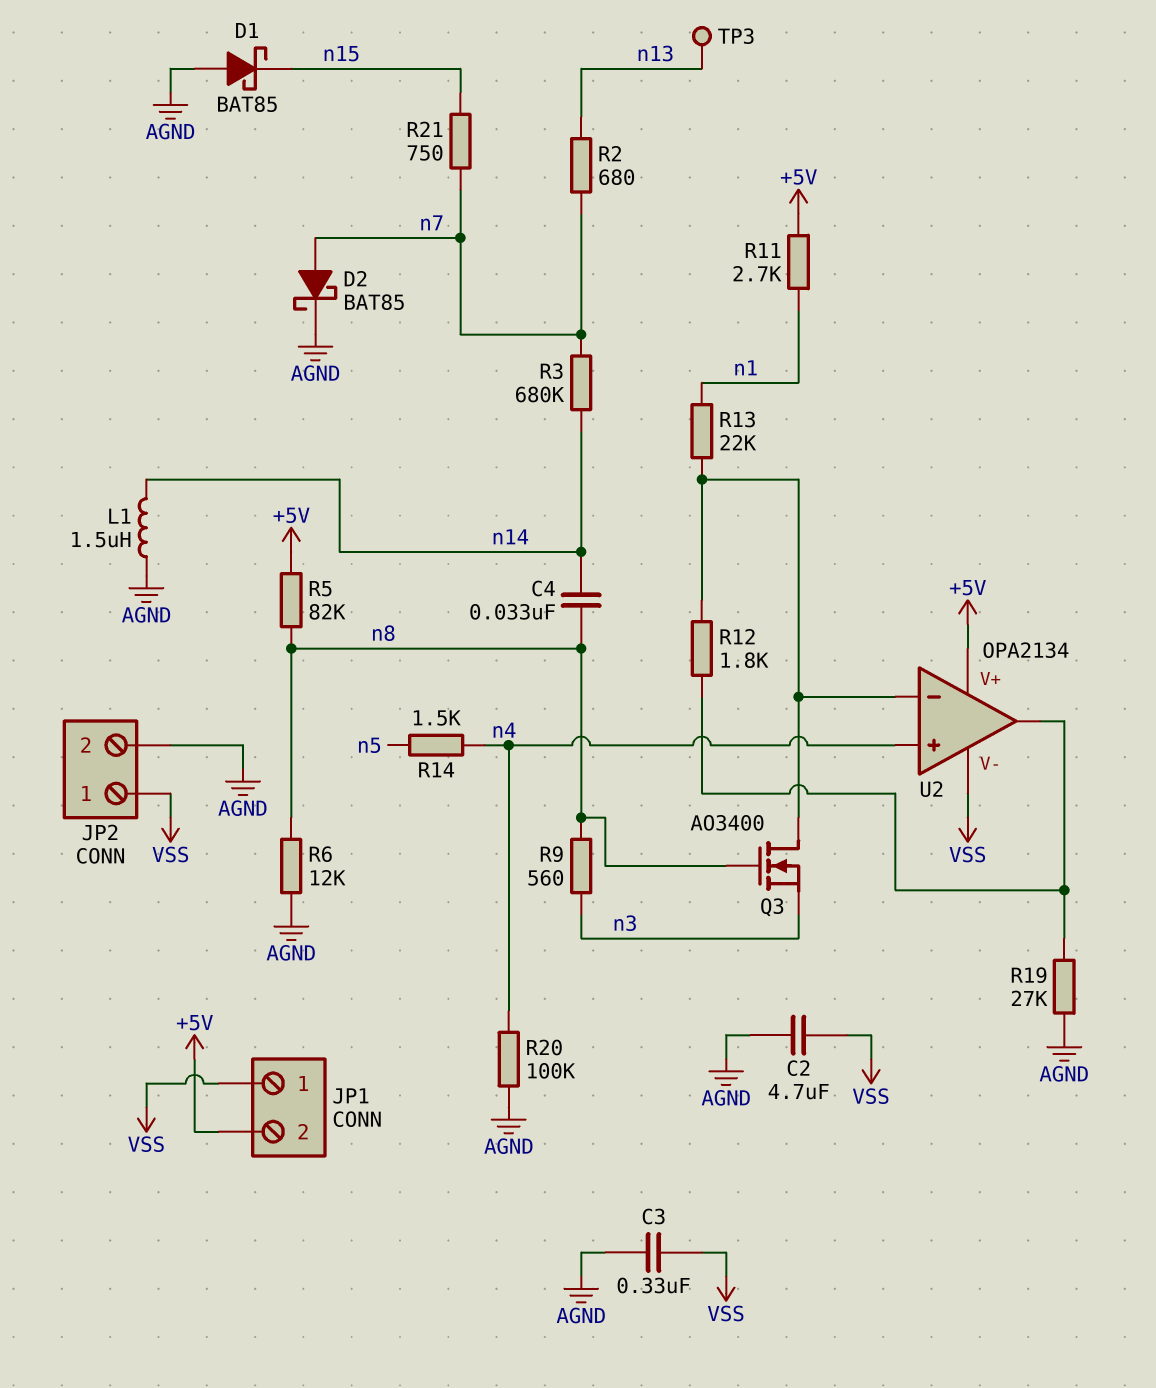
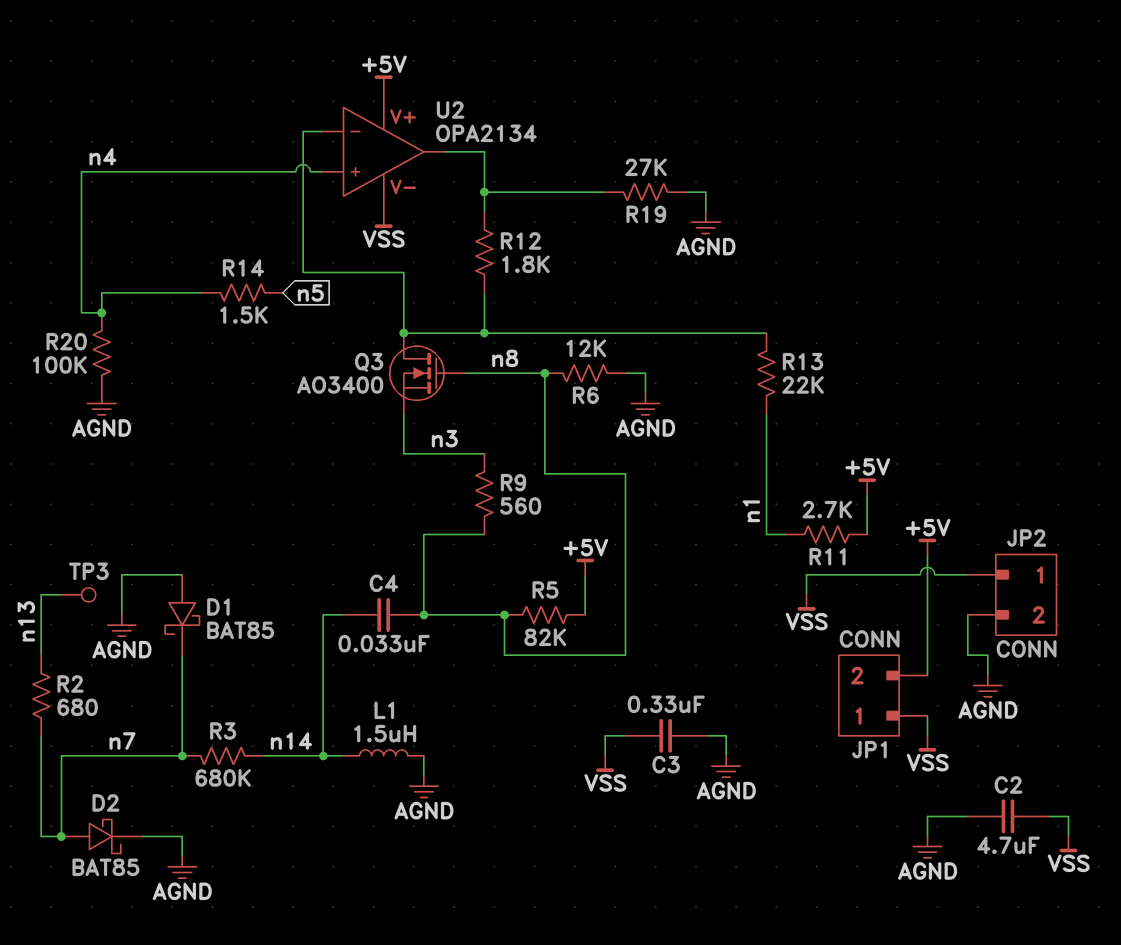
D1: schottky BAT85 (A AGND, K n15) -> schottky BAT85 (A AGND, K n7)
R21: 750 (n7, n15) -> none

